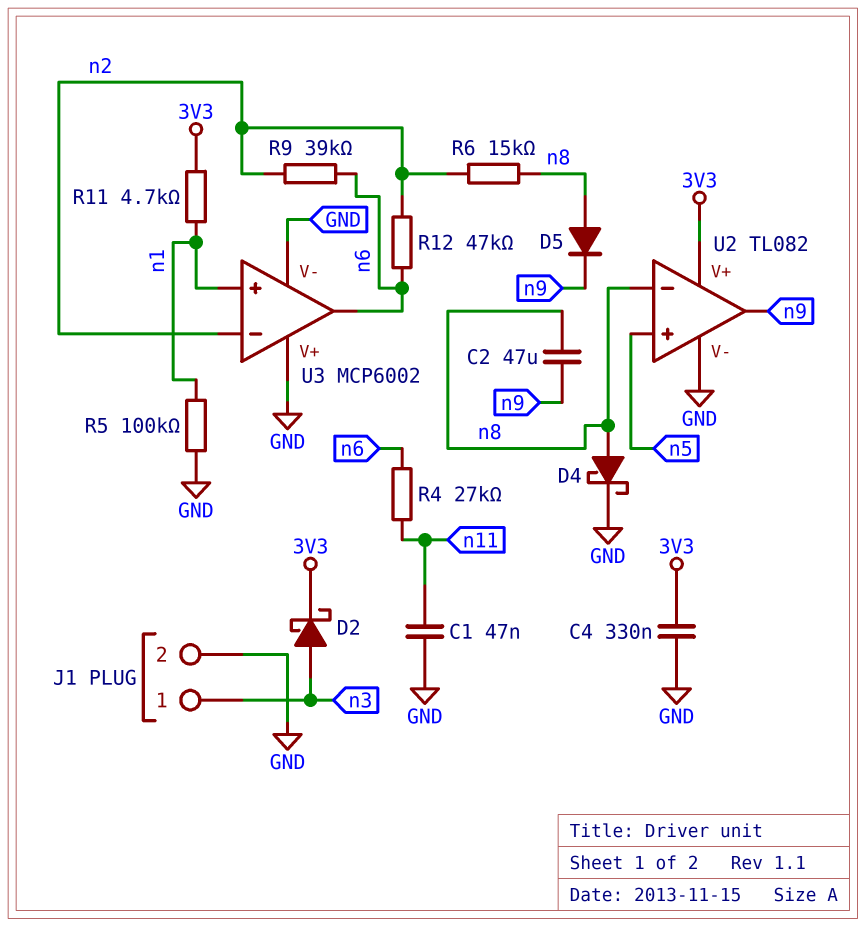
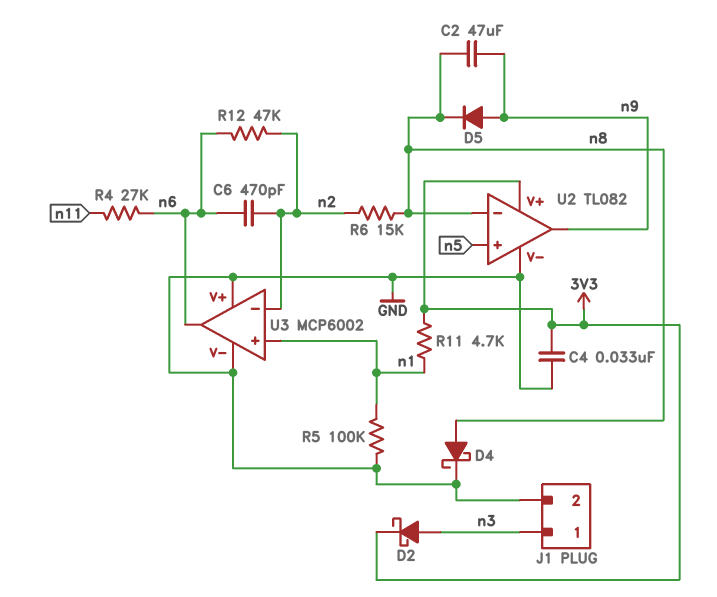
C1: 47nF (GND, n11) -> none
C4: 330nF (3V3, GND) -> 33nF (3V3, GND)
C6: none -> 470pF (n2, n6)
D5: diode (A n8, K n9) -> diode (A n9, K n8)
R9: 39k (n2, n6) -> none

